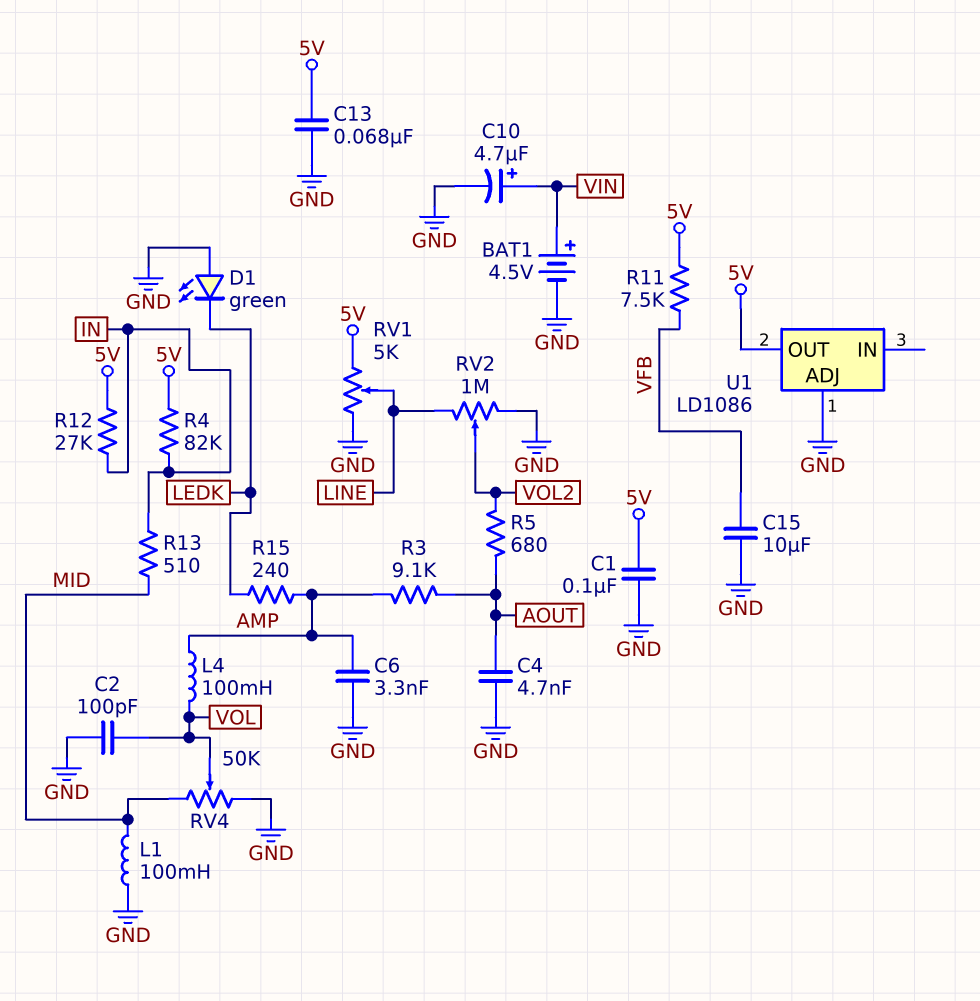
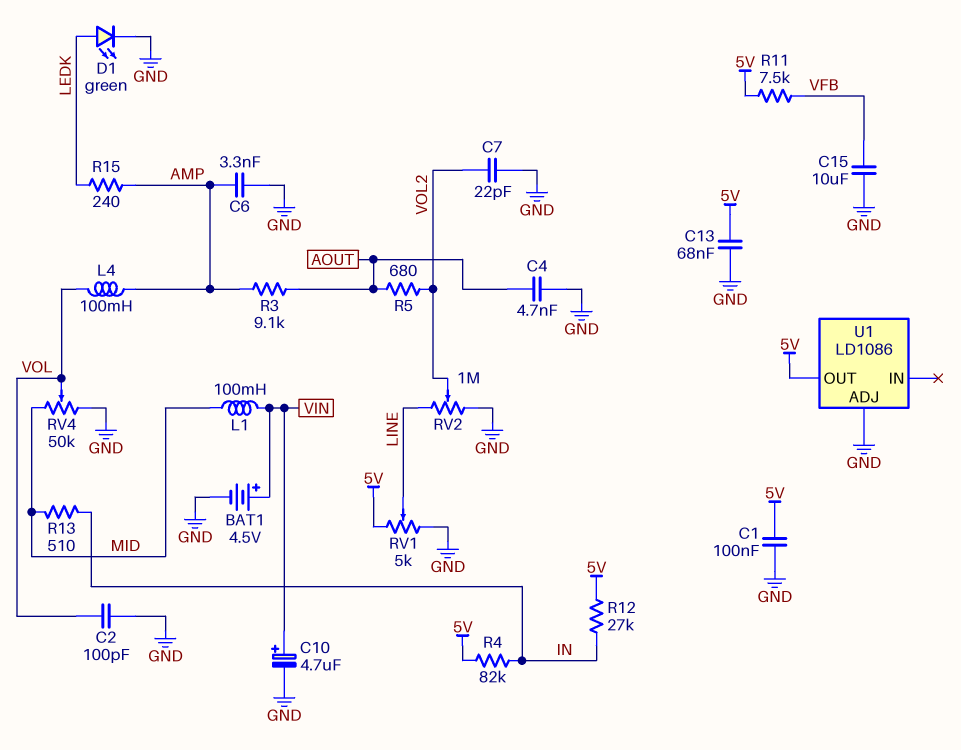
C7: none -> 22pF (GND, VOL2)
D1: LED green (A GND, K LEDK) -> LED green (A LEDK, K GND)
L1: 100mH (GND, MID) -> 100mH (MID, VIN)

